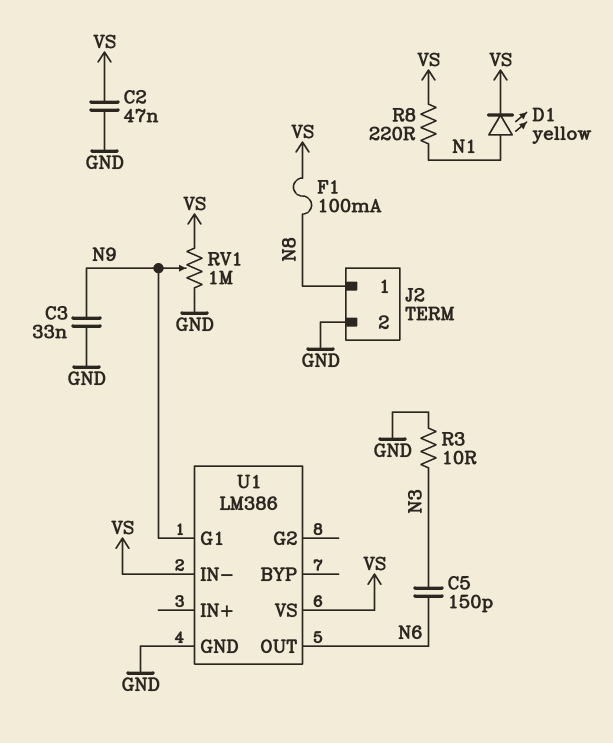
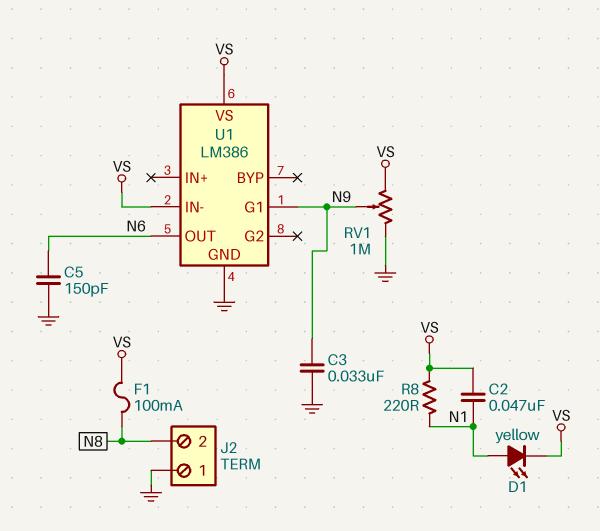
C2: 47nF (GND, VS) -> 47nF (N1, VS)
C5: 150pF (N3, N6) -> 150pF (GND, N6)
J2 pin 1: N8 -> GND
J2 pin 2: GND -> N8
R3: 10 (GND, N3) -> none

